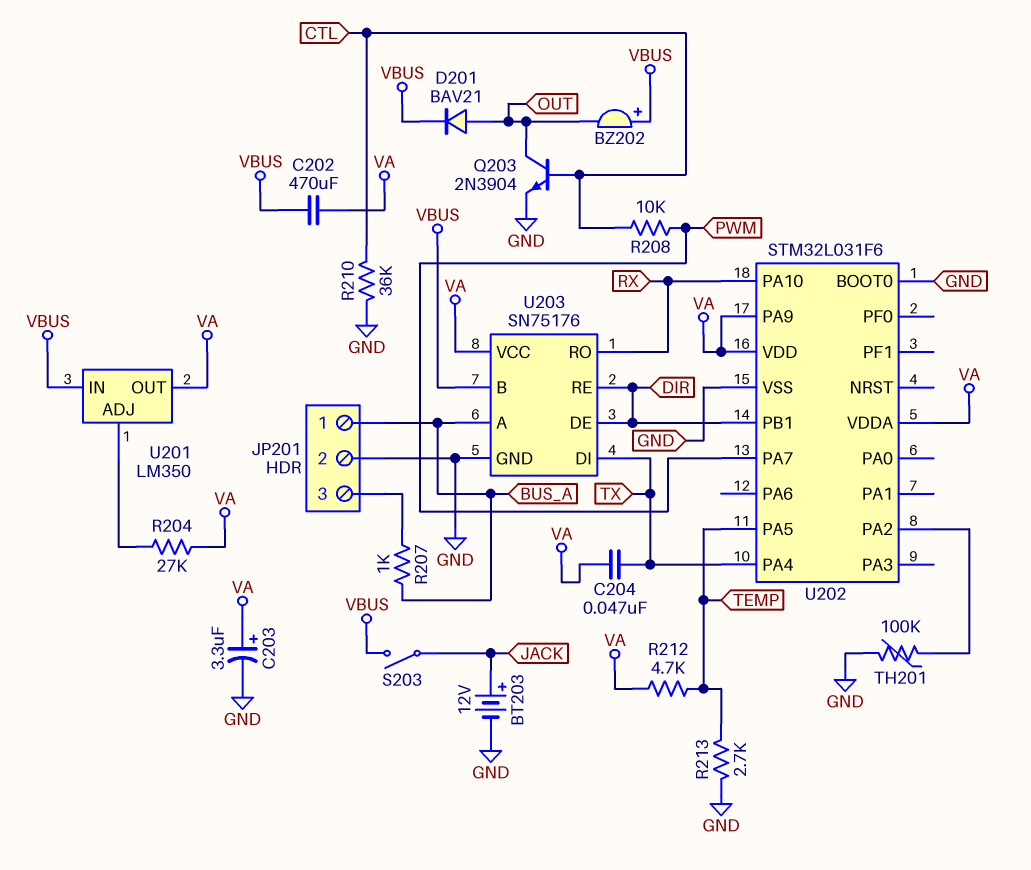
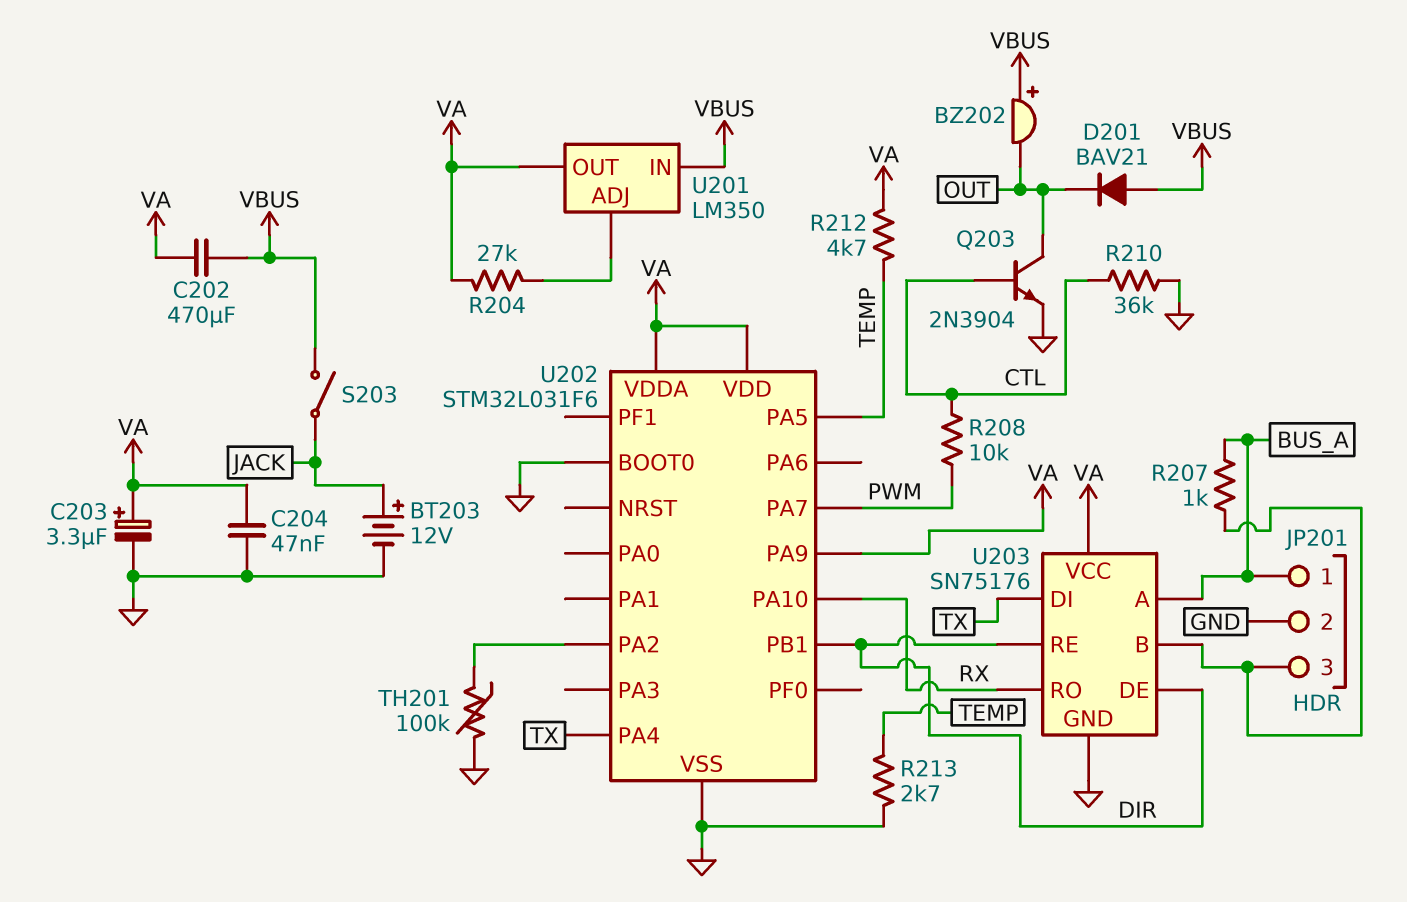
C204: 47nF (TX, VA) -> 47nF (GND, VA)
D201: diode BAV21 (A OUT, K VBUS) -> diode BAV21 (A VBUS, K OUT)
U203 pin B: VBUS -> JP201/3

